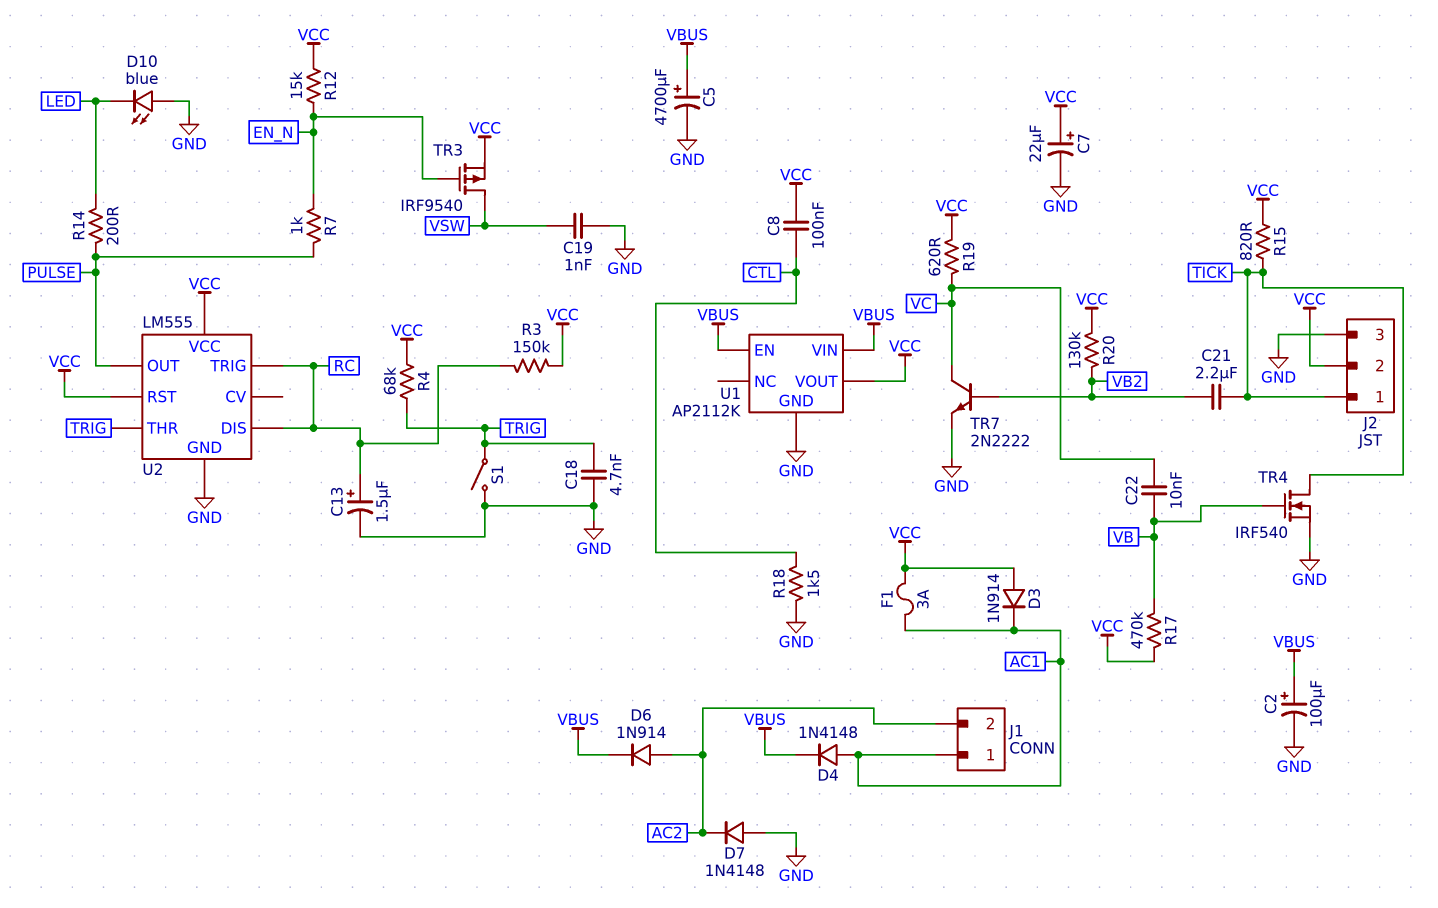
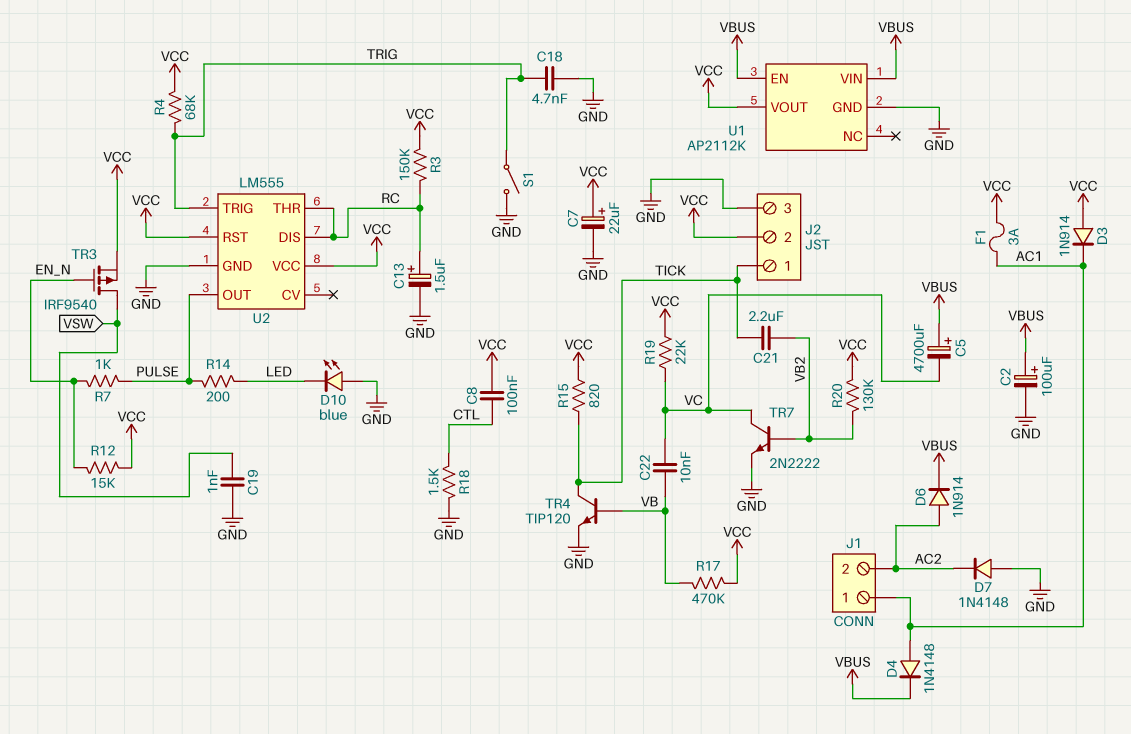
C5: 4700uF (plus VBUS, minus GND) -> 4700uF (plus VBUS, minus VC)
R19: 620 (VC, VCC) -> 22k (VC, VCC)
TR4: NMOS IRF540 (G VB, D TICK, S GND) -> NPN TIP120 (B VB, C TICK, E GND)
U2 pin THR: TRIG -> RC
U2 pin TRIG: RC -> TRIG

